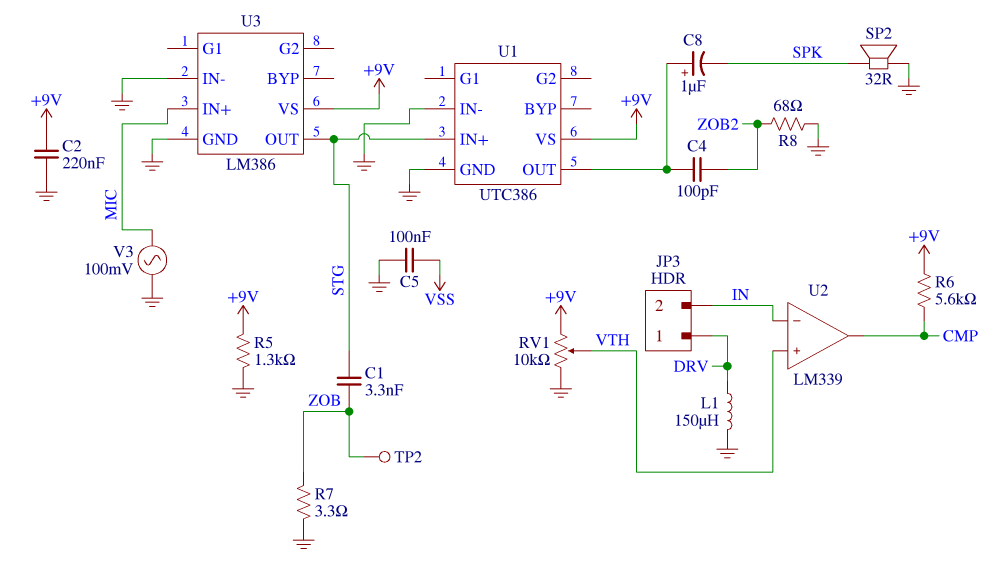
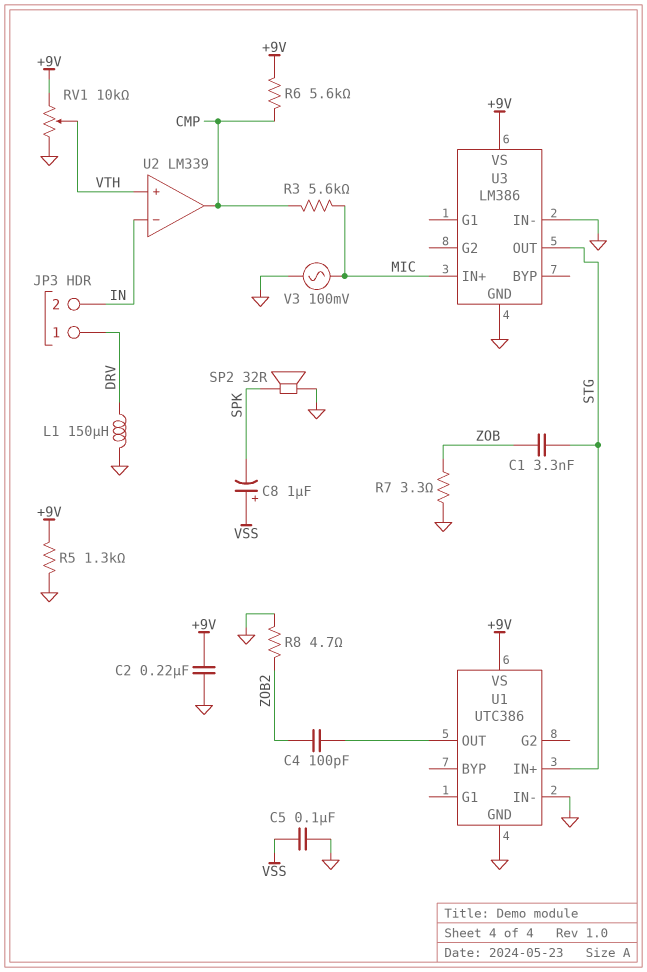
C8: 1uF (plus U1/OUT, minus SPK) -> 1uF (plus VSS, minus SPK)
R3: none -> 5.6k (CMP, MIC)
R8: 68 (GND, ZOB2) -> 4.7 (GND, ZOB2)
TP2: test point (ZOB) -> none

